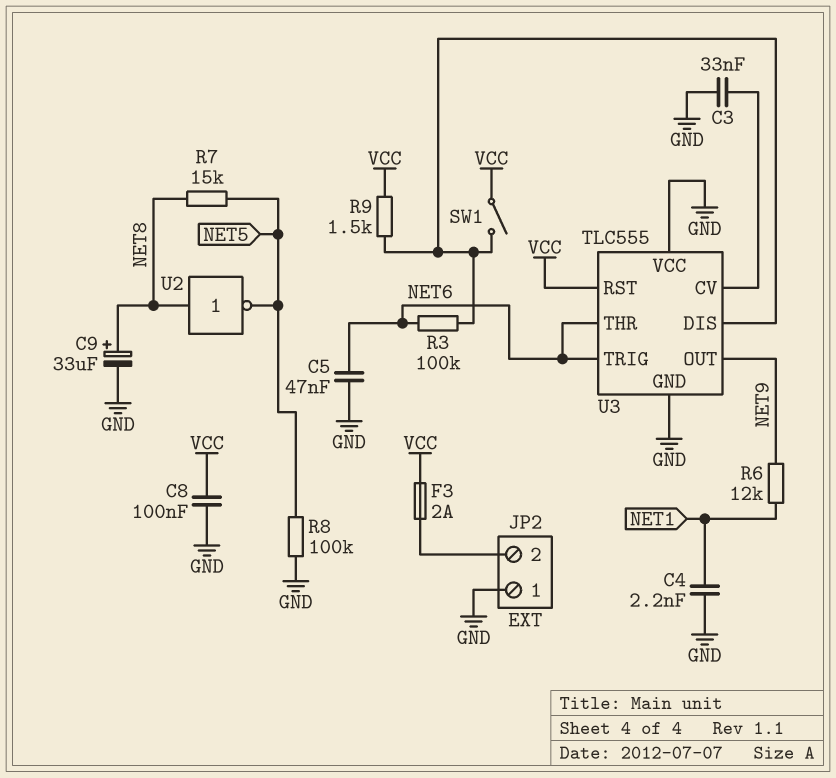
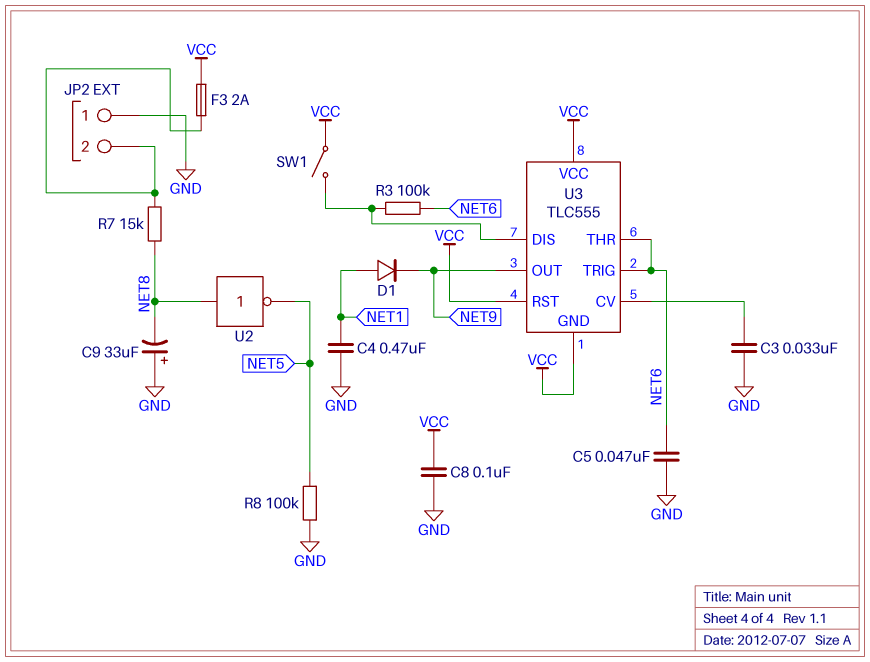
C4: 2.2nF (GND, NET1) -> 470nF (GND, NET1)
C9: 33uF (plus NET8, minus GND) -> 33uF (plus GND, minus NET8)
D1: none -> diode (A NET1, K NET9)
R6: 12k (NET1, NET9) -> none
R7: 15k (NET5, NET8) -> 15k (JP2/2, NET8)
R9: 1.5k (U3/DIS, VCC) -> none
U3 pin GND: GND -> VCC
U3 pin VCC: GND -> VCC

